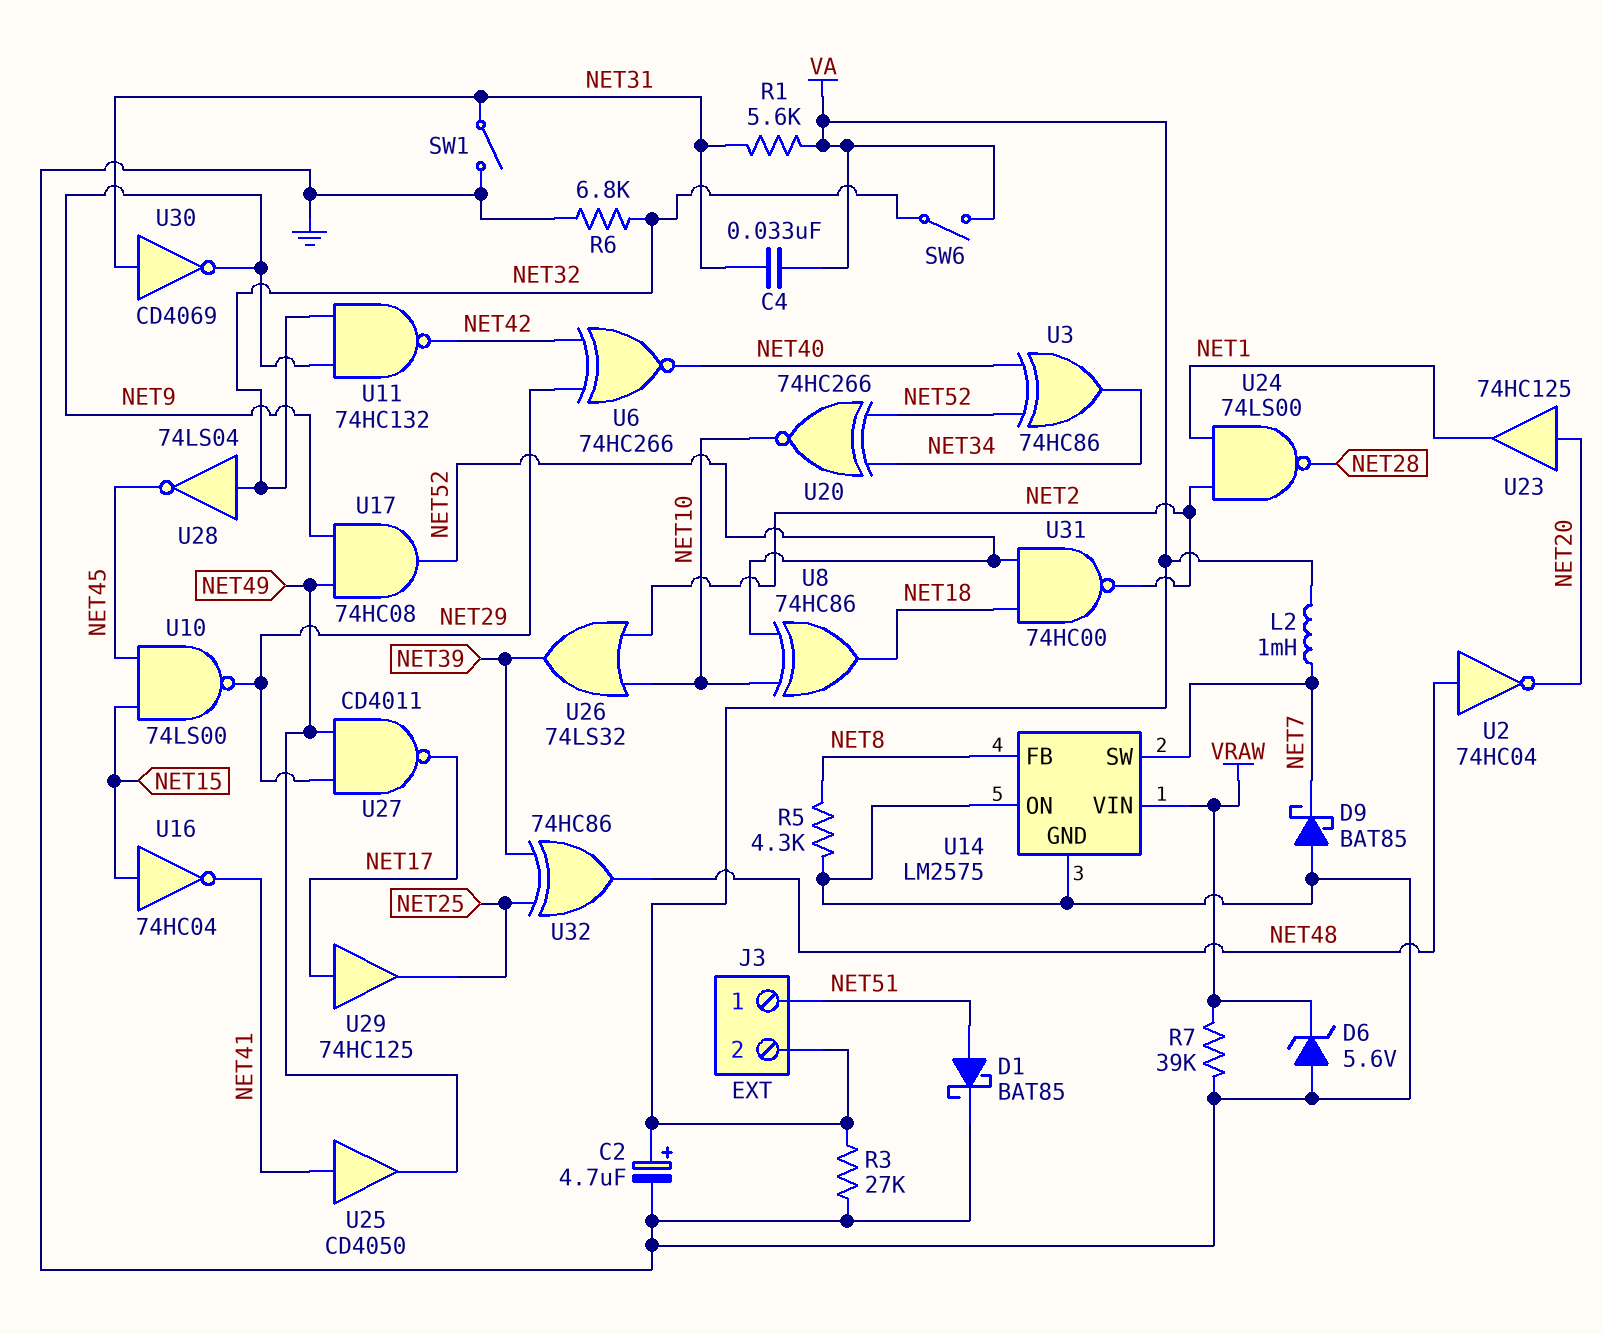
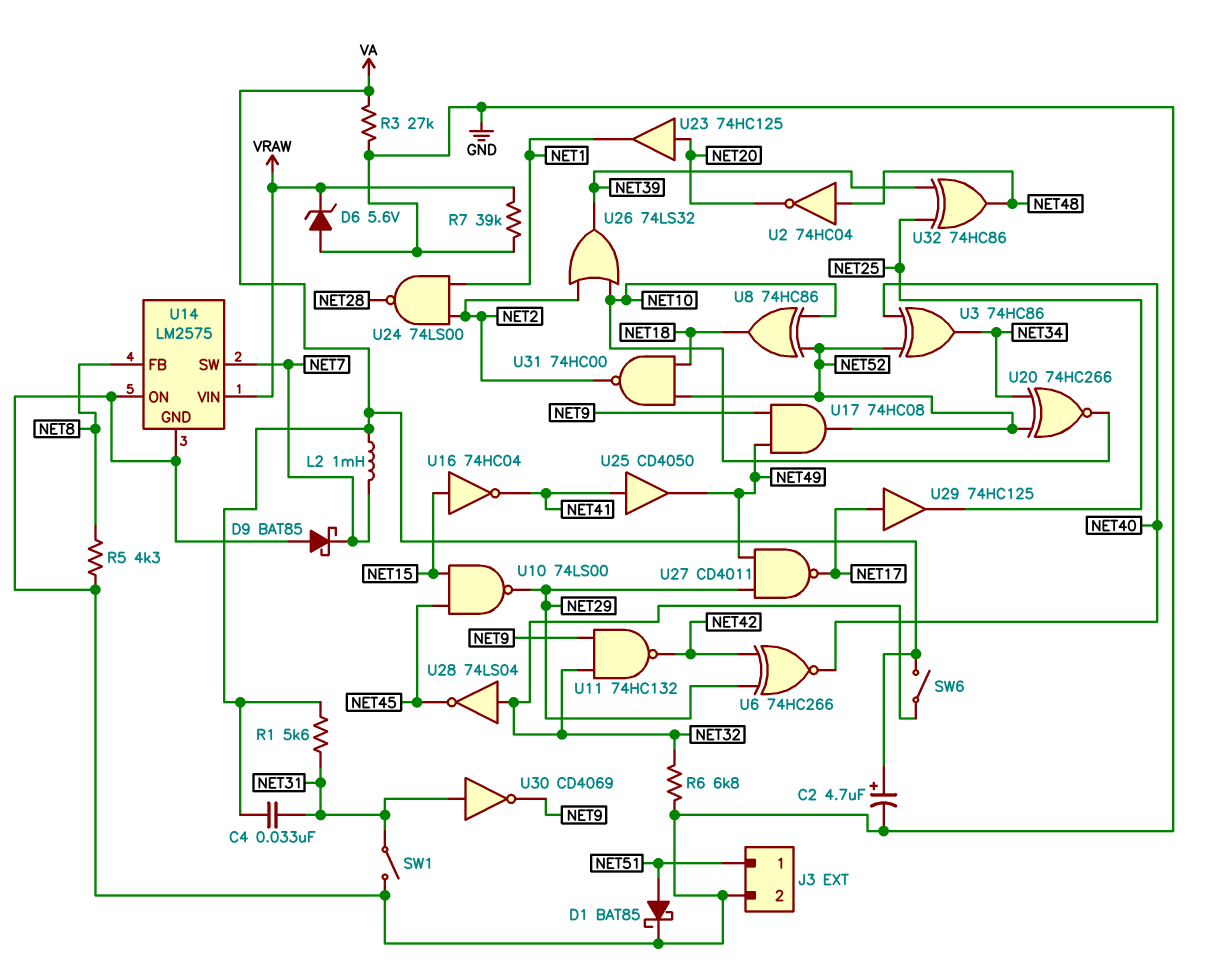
J3 pin 2: VA -> GND

